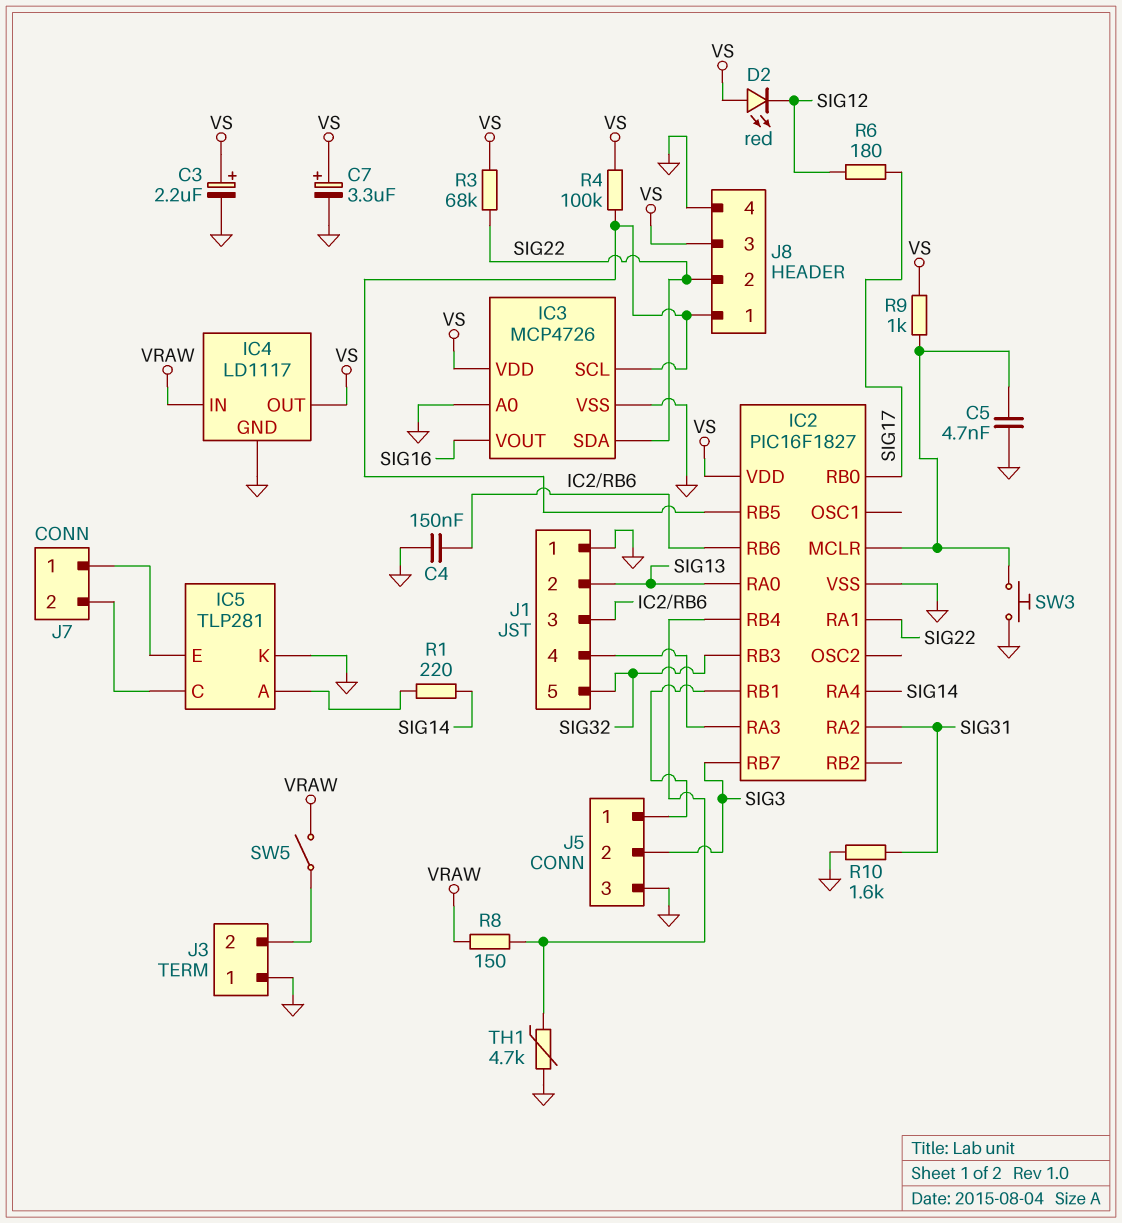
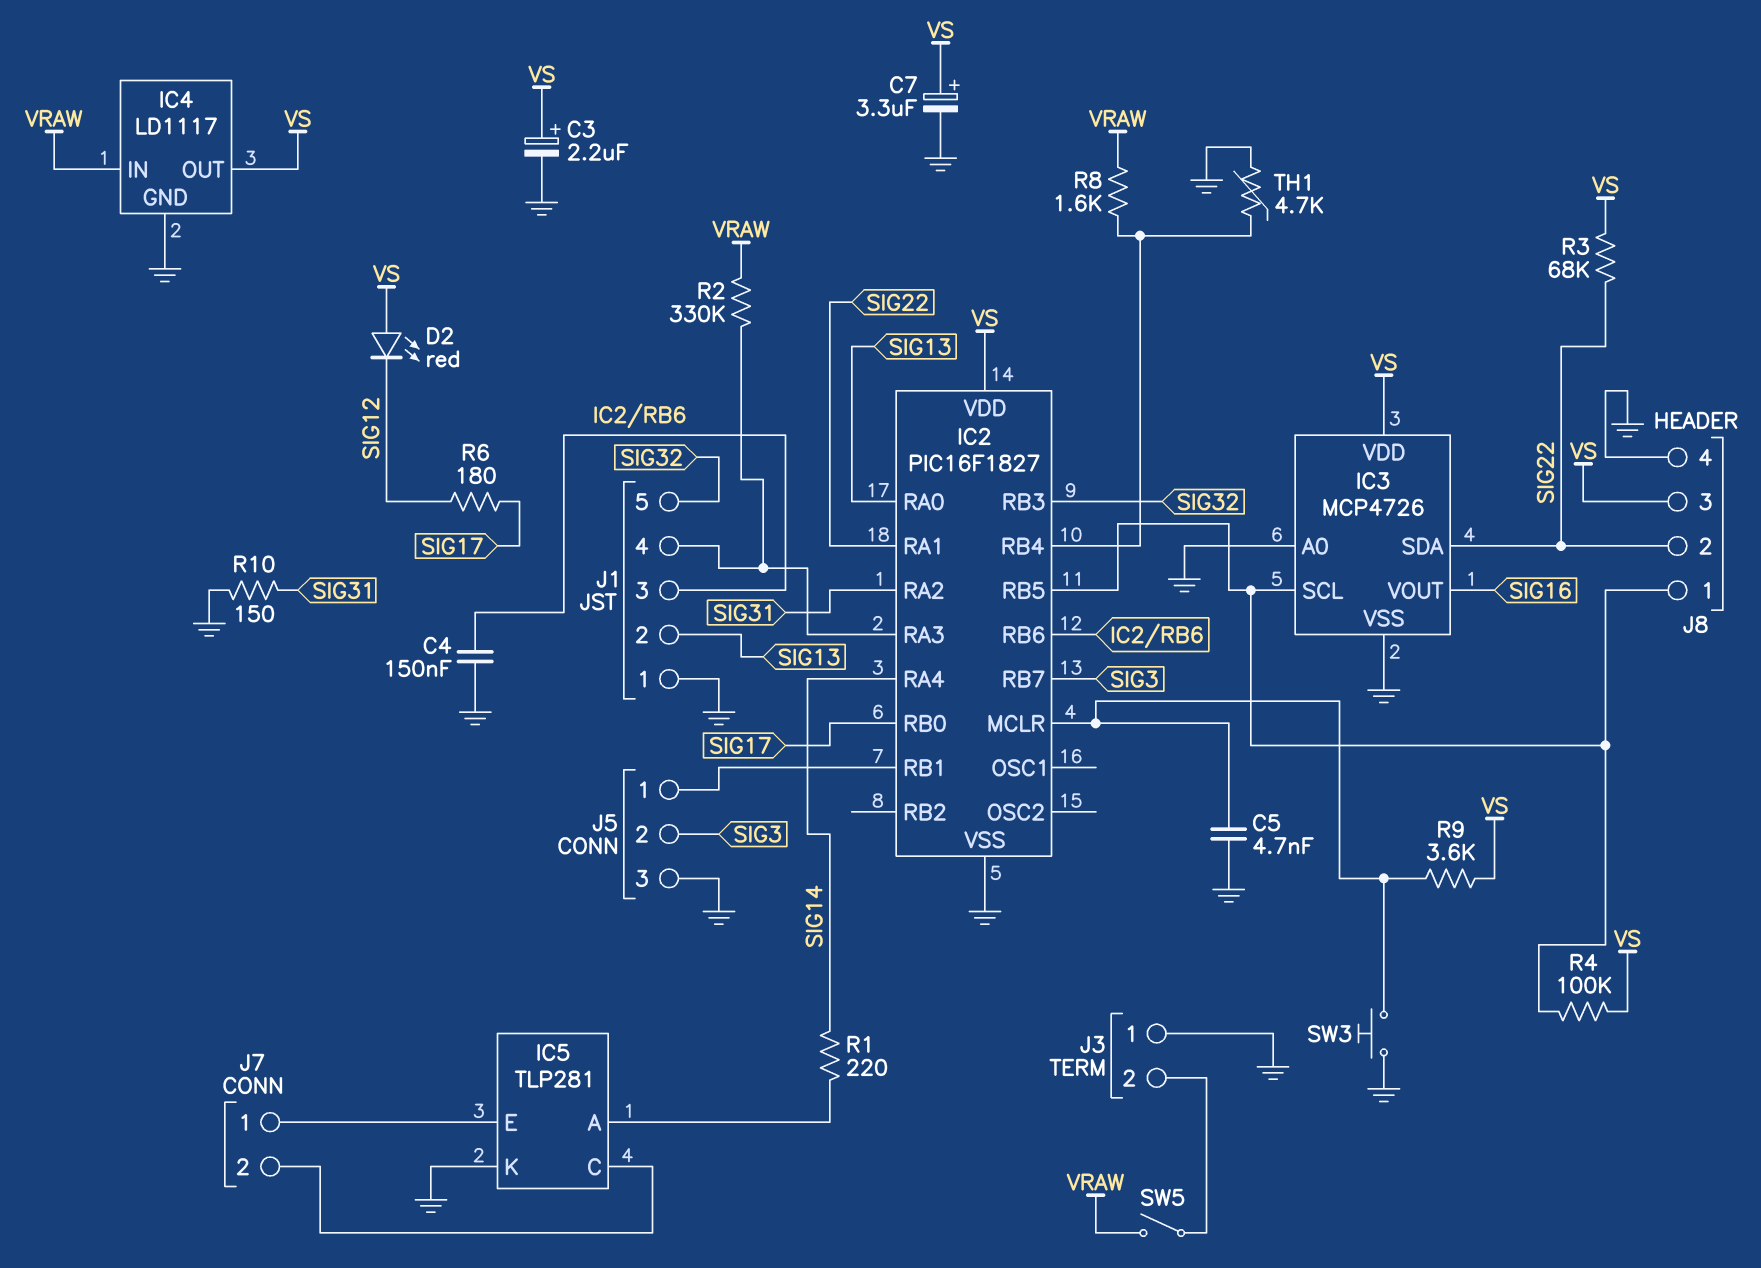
R2: none -> 330k (IC2/RA3, VRAW)
R8: 150 (IC2/RB4, VRAW) -> 1.6k (IC2/RB4, VRAW)
R9: 1k (IC2/MCLR, VS) -> 3.6k (IC2/MCLR, VS)
R10: 1.6k (GND, SIG31) -> 150 (GND, SIG31)

